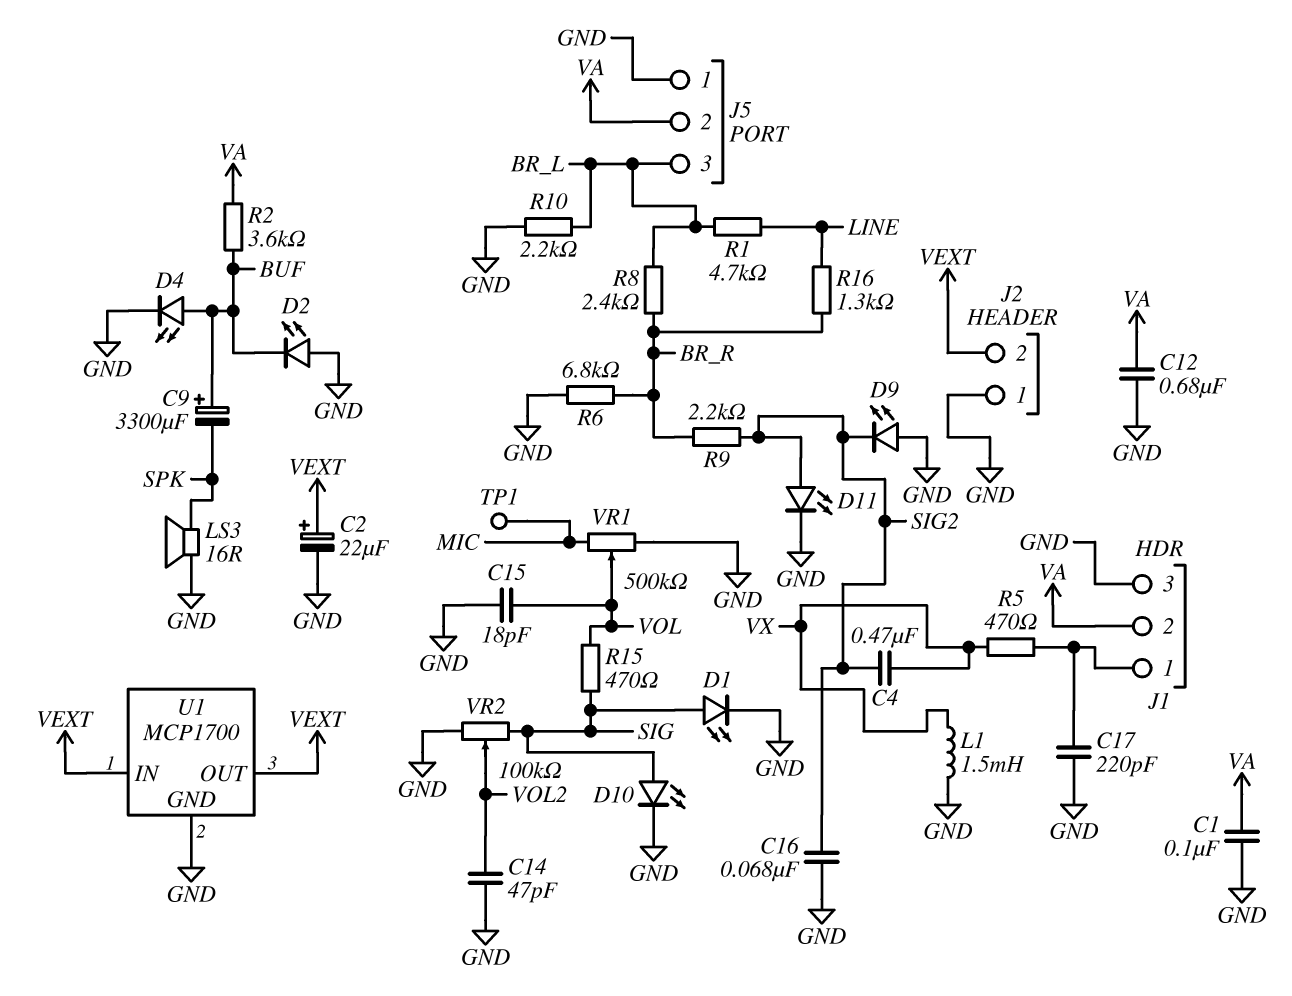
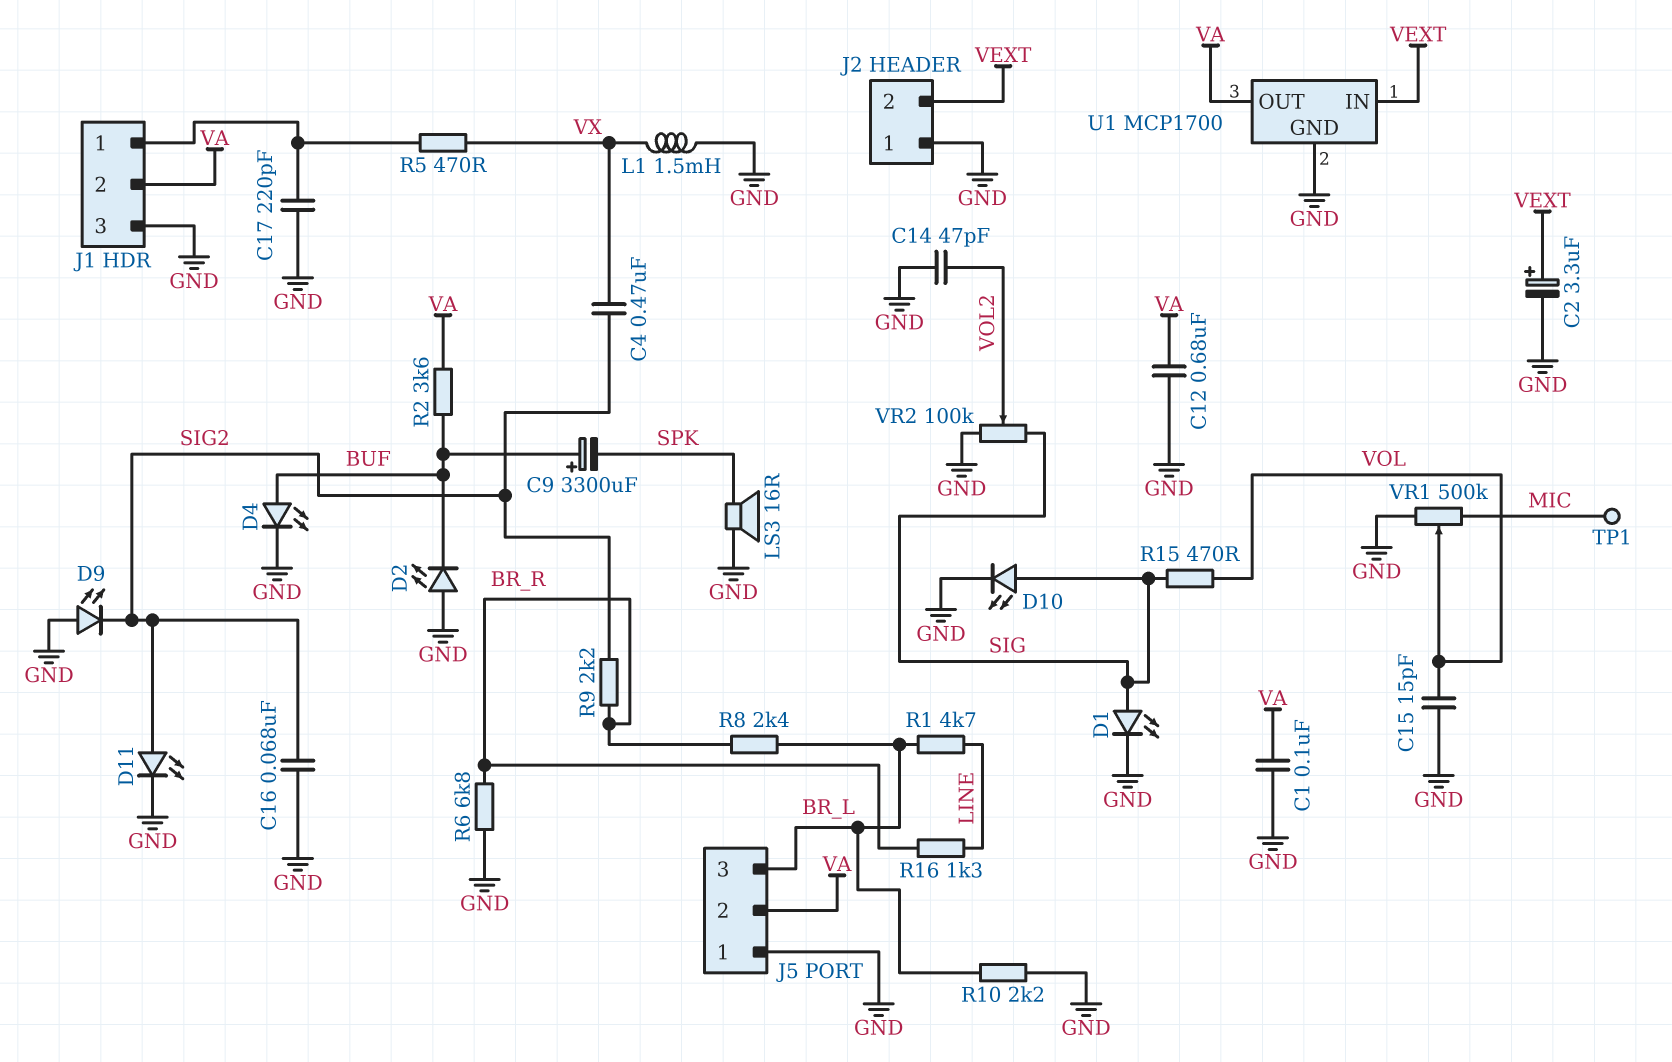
C2: 22uF (plus VEXT, minus GND) -> 3.3uF (plus VEXT, minus GND)
C15: 18pF (GND, VOL) -> 15pF (GND, VOL)
U1 pin OUT: VEXT -> VA

